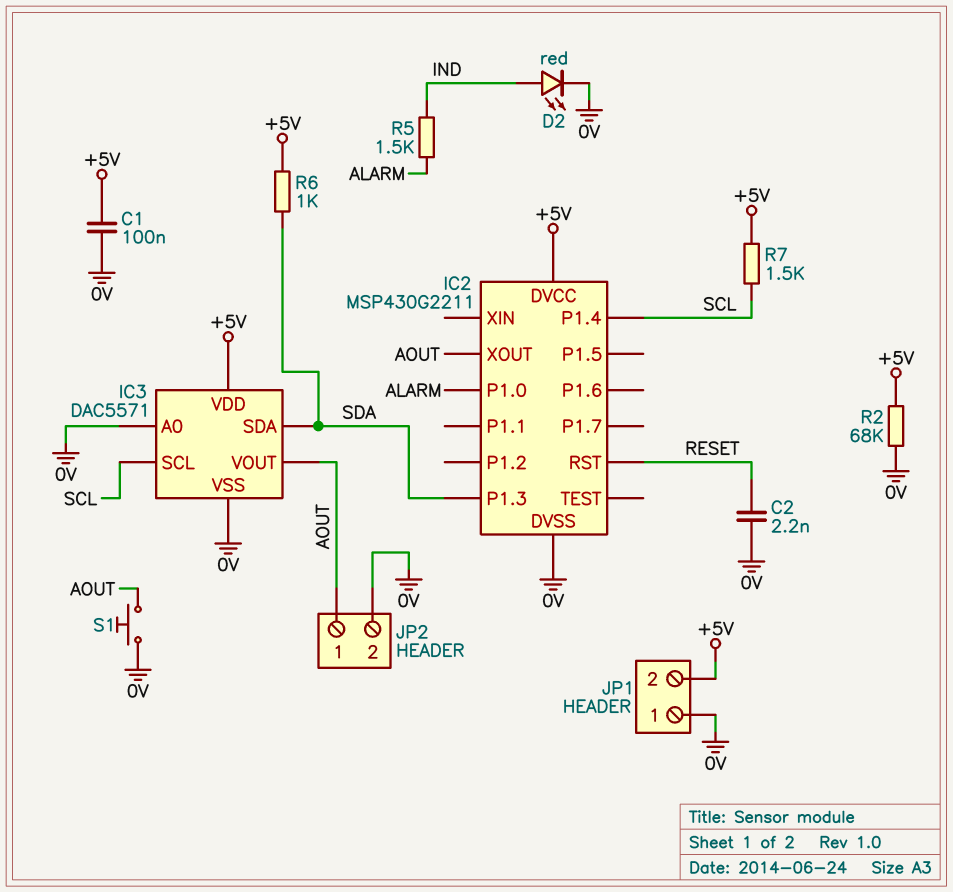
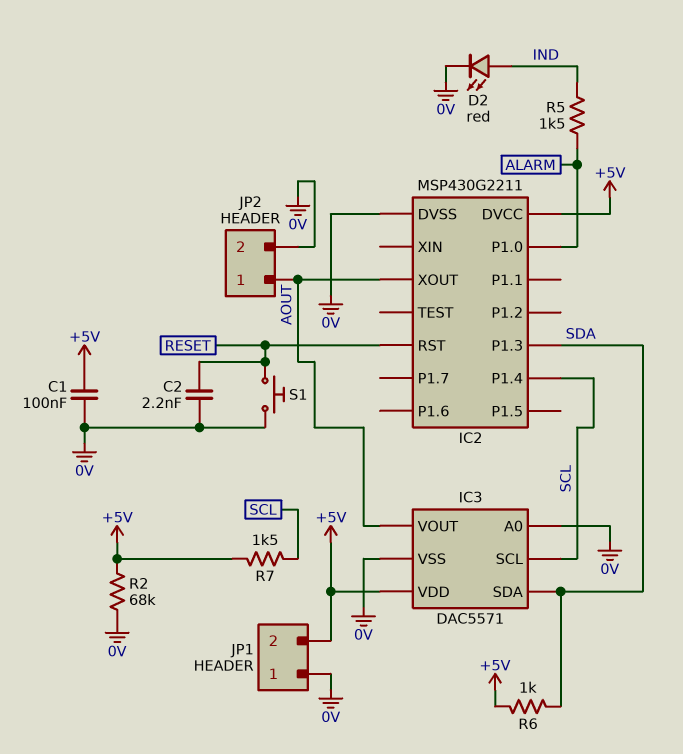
S1: button (0V, AOUT) -> button (0V, RESET)

